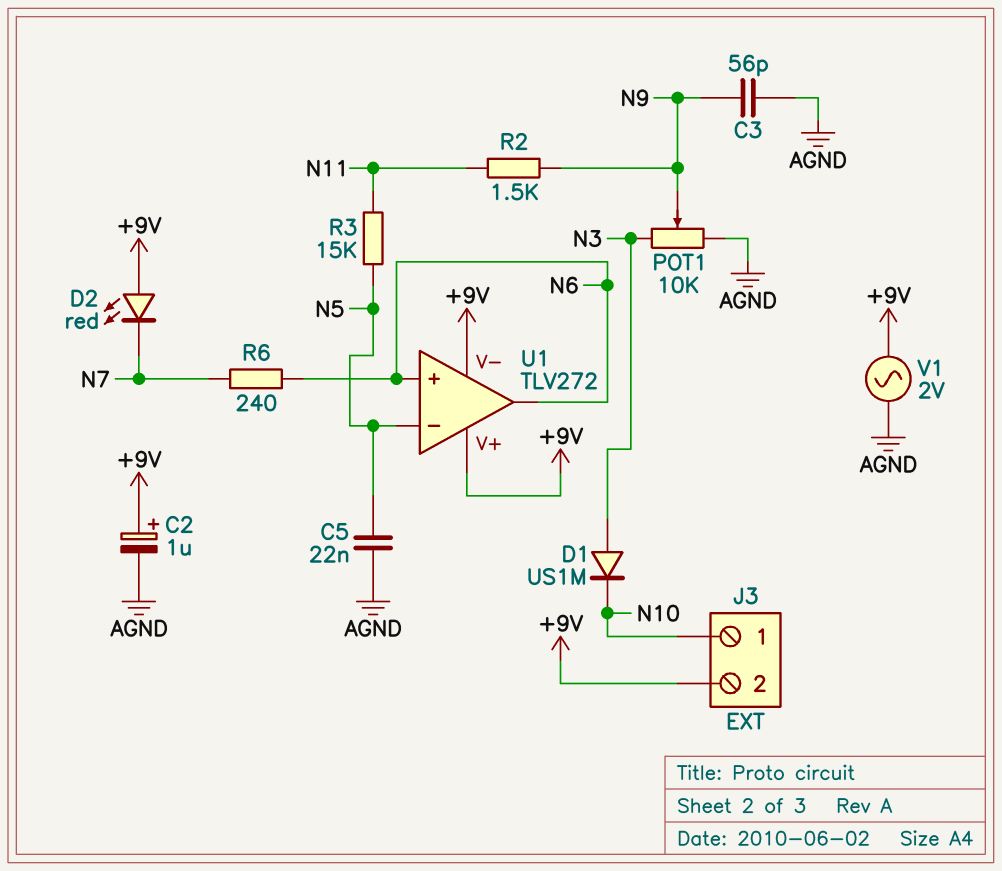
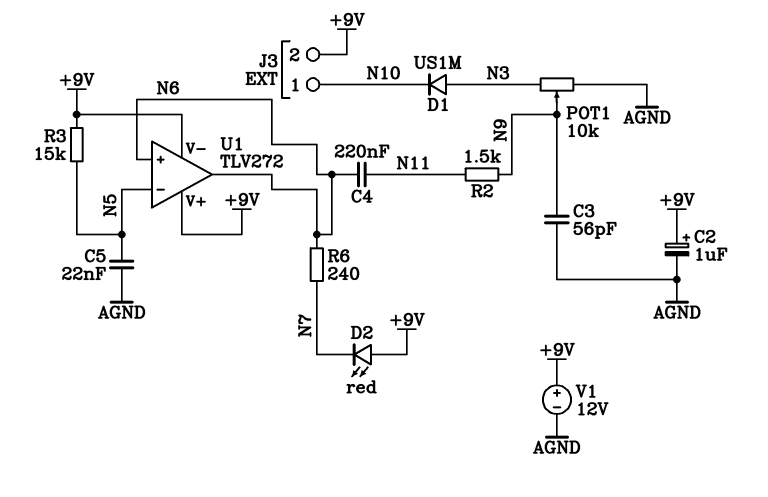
C4: none -> 220nF (N6, N11)
R3: 15k (N5, N11) -> 15k (+9V, N5)
V1: AC 2V (+9V, AGND) -> 12V (plus +9V, minus AGND)

